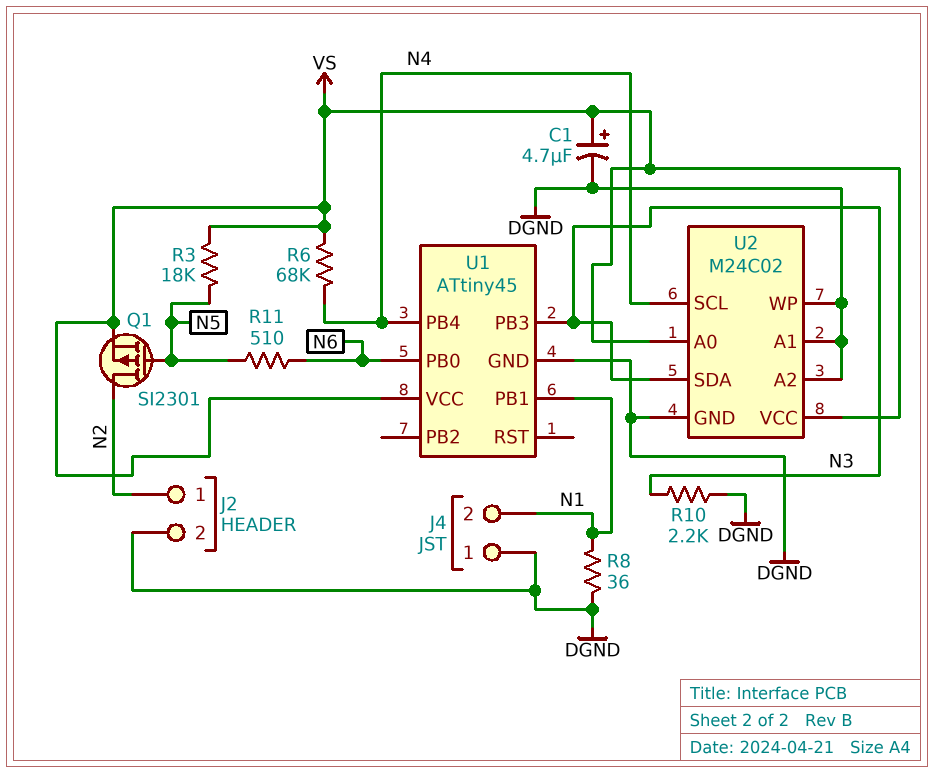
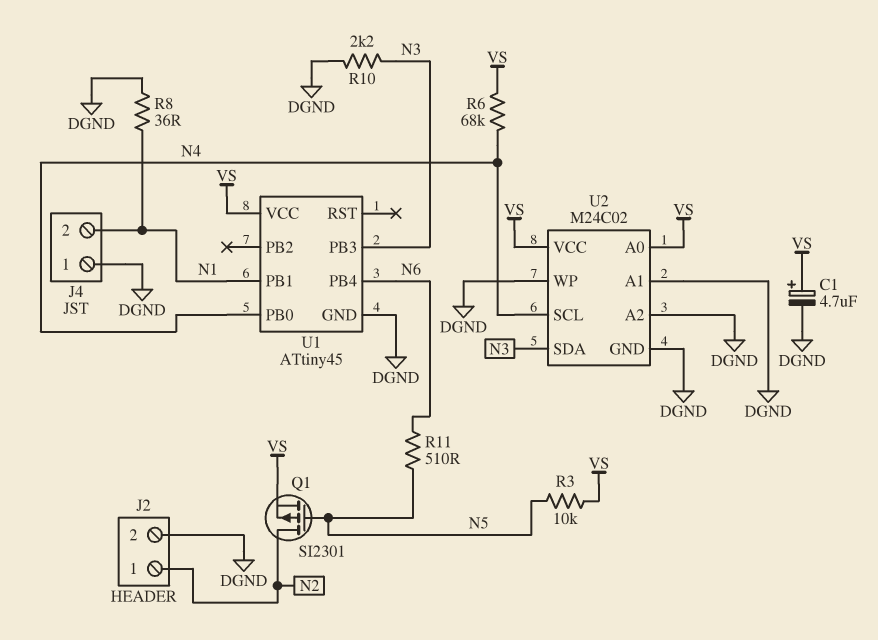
R3: 18k (N5, VS) -> 10k (N5, VS)
U1 pin PB0: N6 -> N4
U1 pin PB4: N4 -> N6

